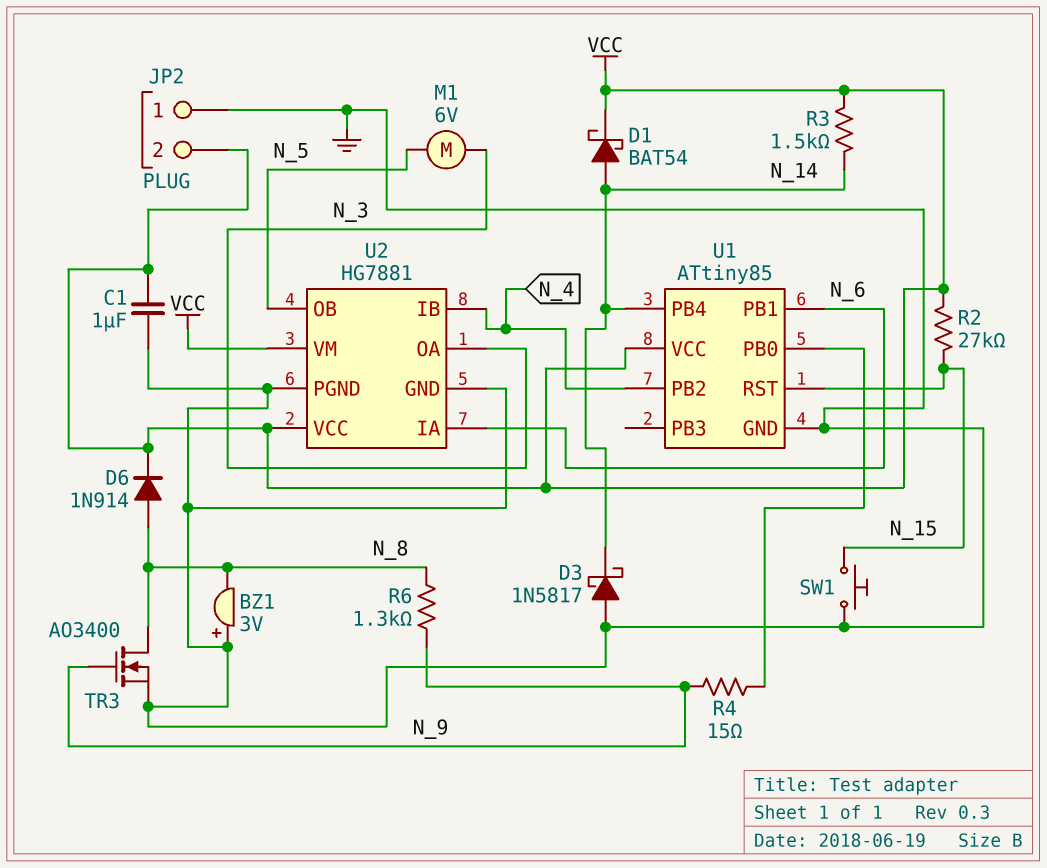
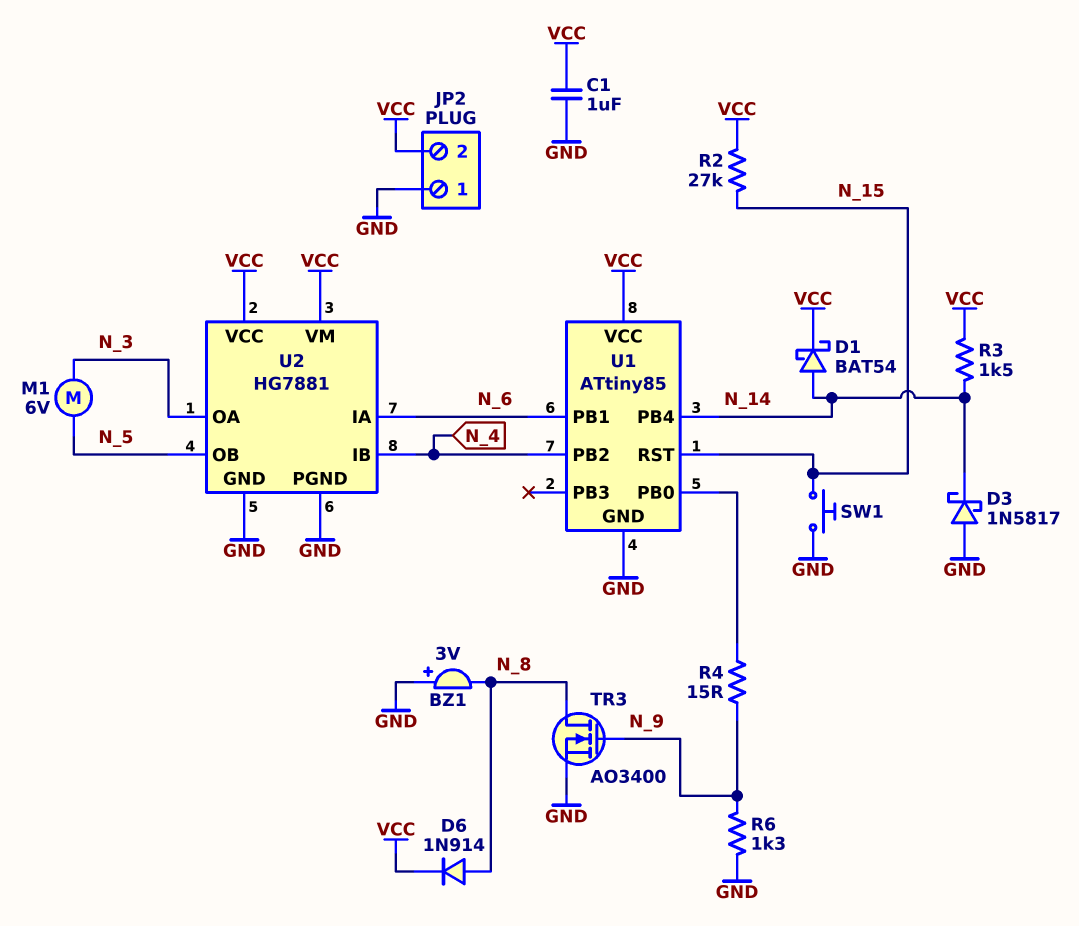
R6: 1.3k (N_8, N_9) -> 1.3k (GND, N_9)

